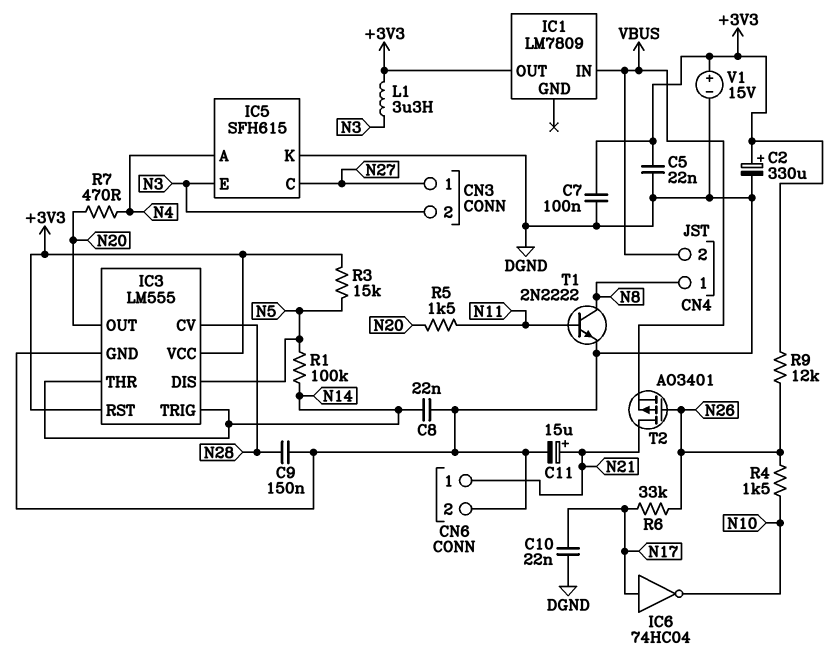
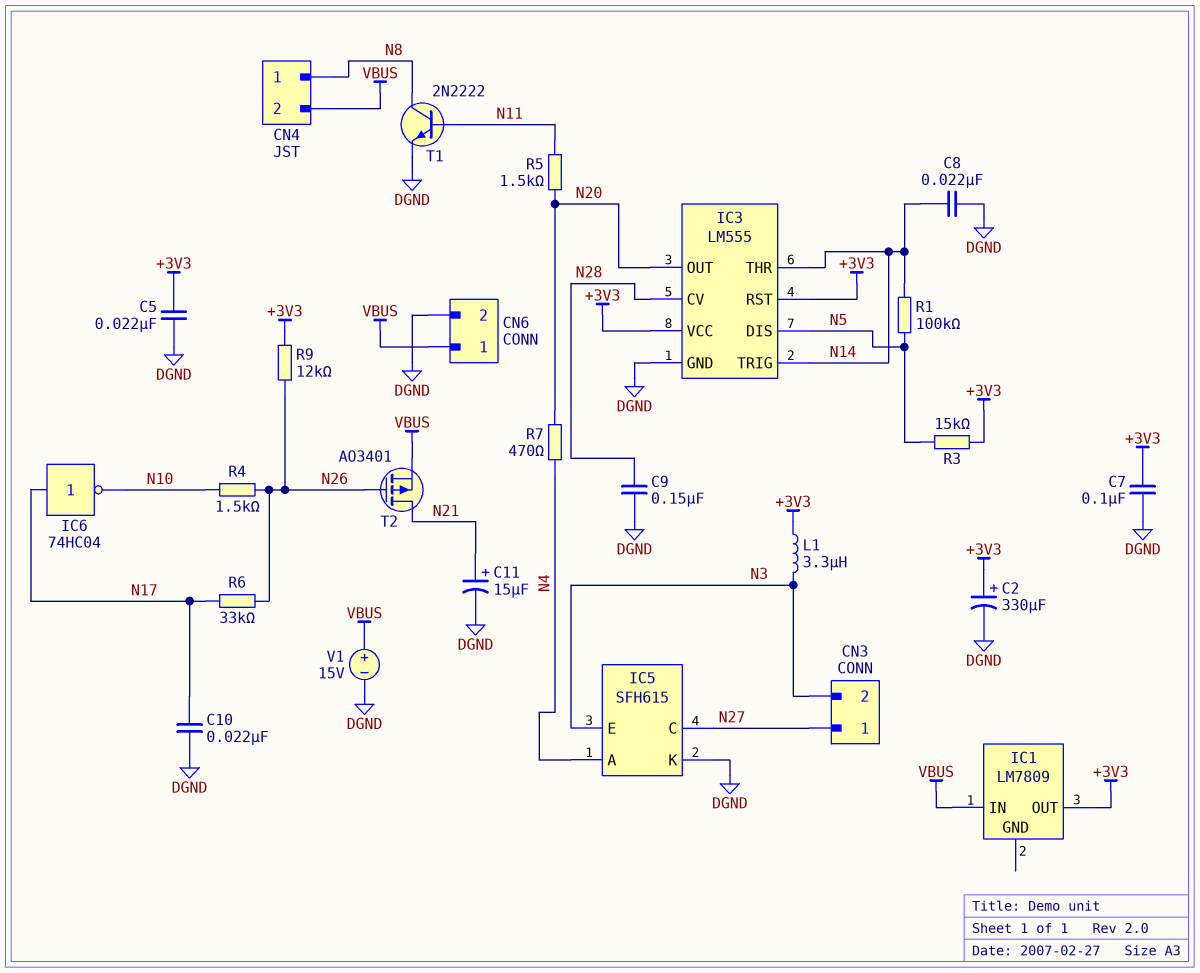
CN6 pin 1: N21 -> VBUS
V1: 15V (plus +3V3, minus DGND) -> 15V (plus VBUS, minus DGND)

